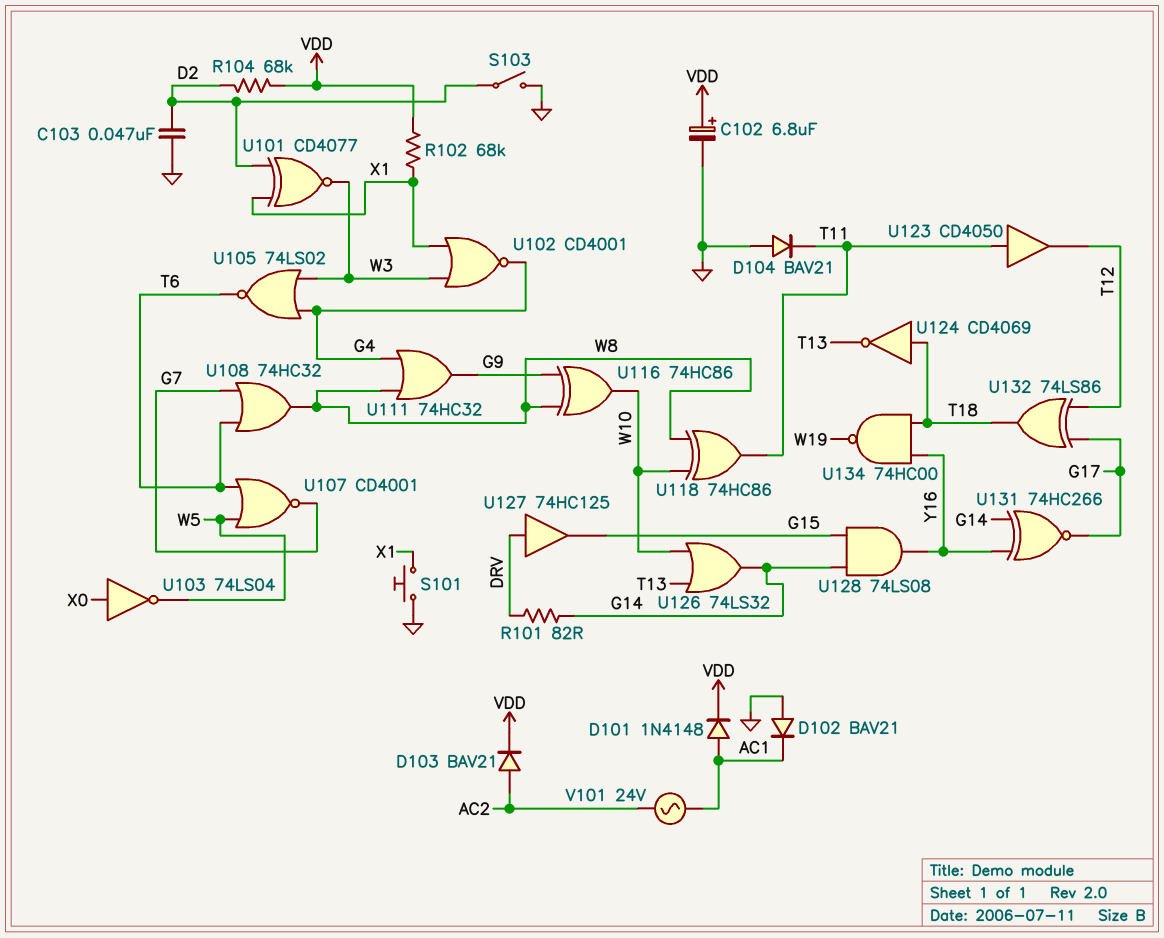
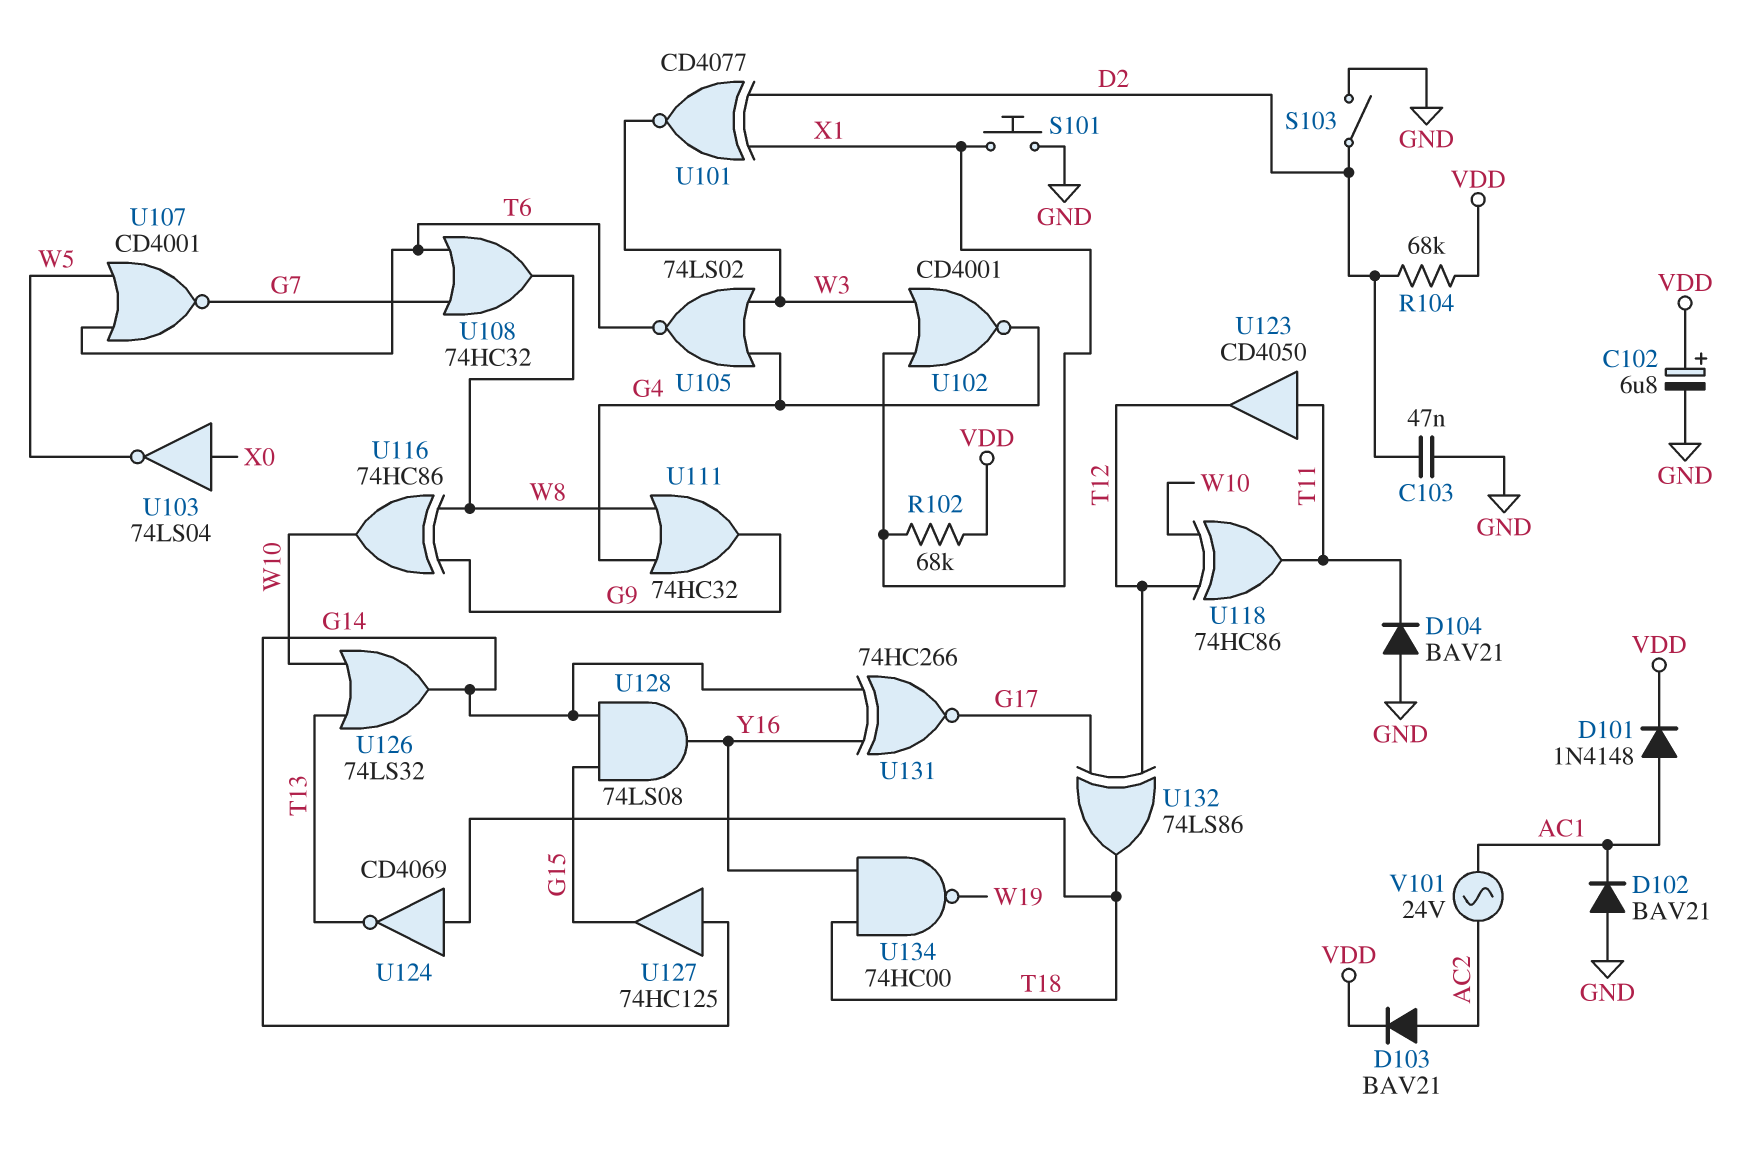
R101: 82 (DRV, G14) -> none
U118: XOR 74HC86 (in W8, in W10, out T11) -> XOR 74HC86 (in T12, in W10, out T11)
U127: buffer 74HC125 (in DRV, out G15) -> buffer 74HC125 (in G14, out G15)

